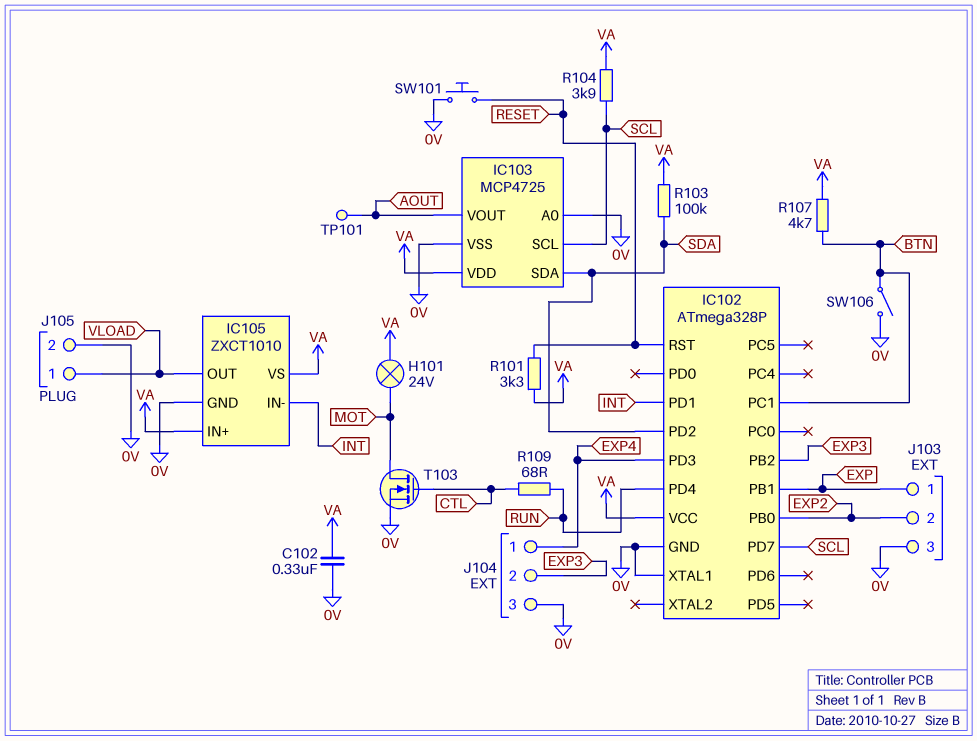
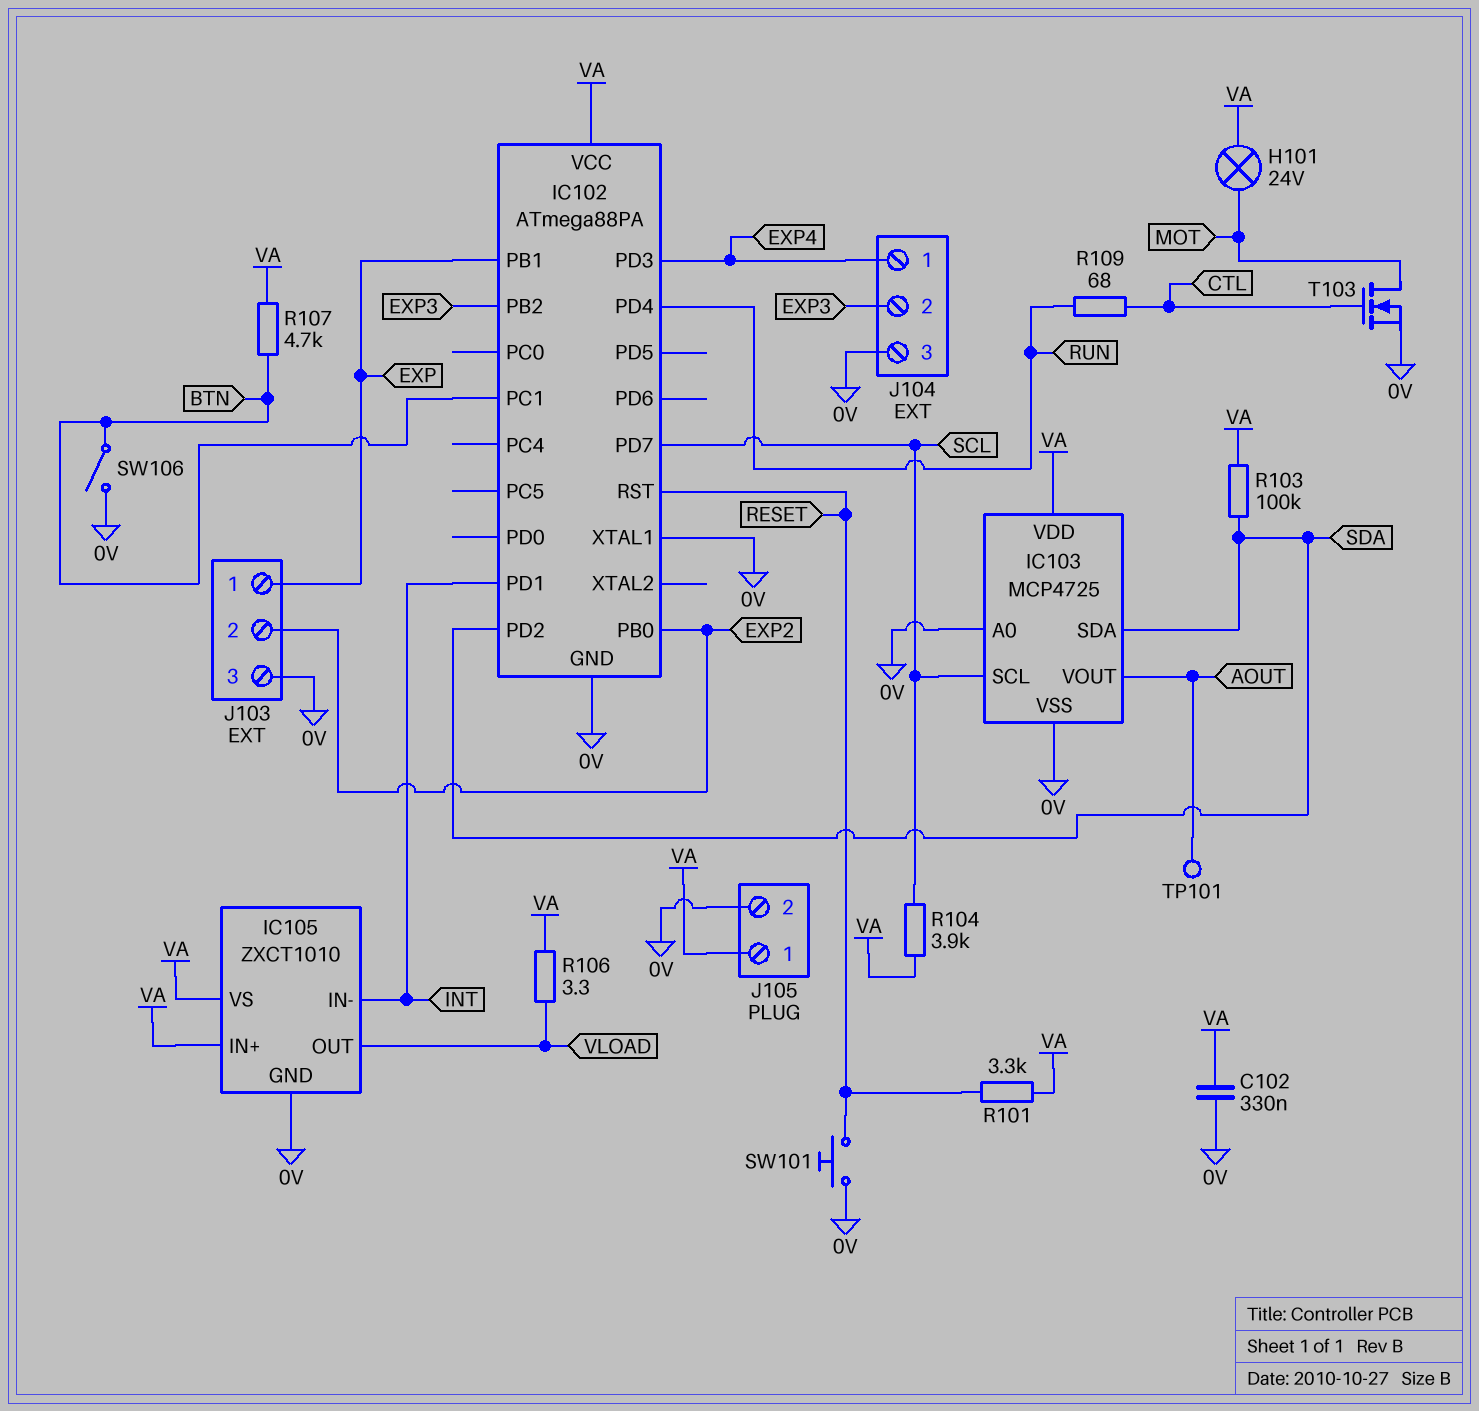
IC102: ATmega328P -> ATmega88PA
J105 pin 1: VLOAD -> VA
R106: none -> 3.3 (VA, VLOAD)

